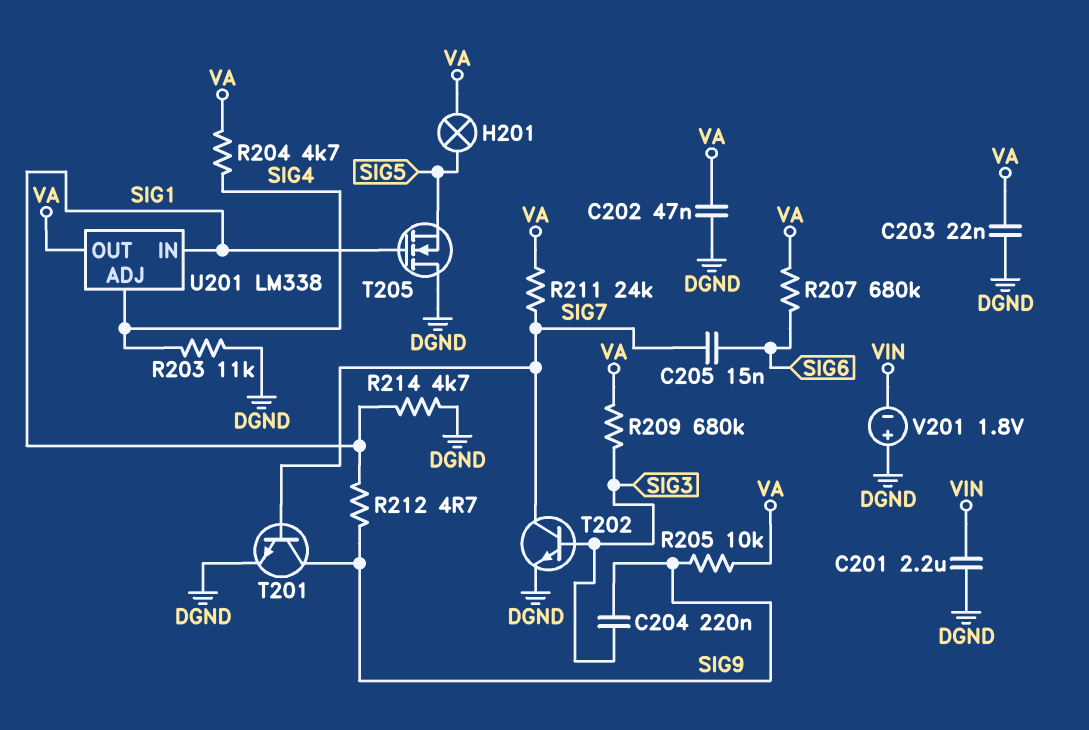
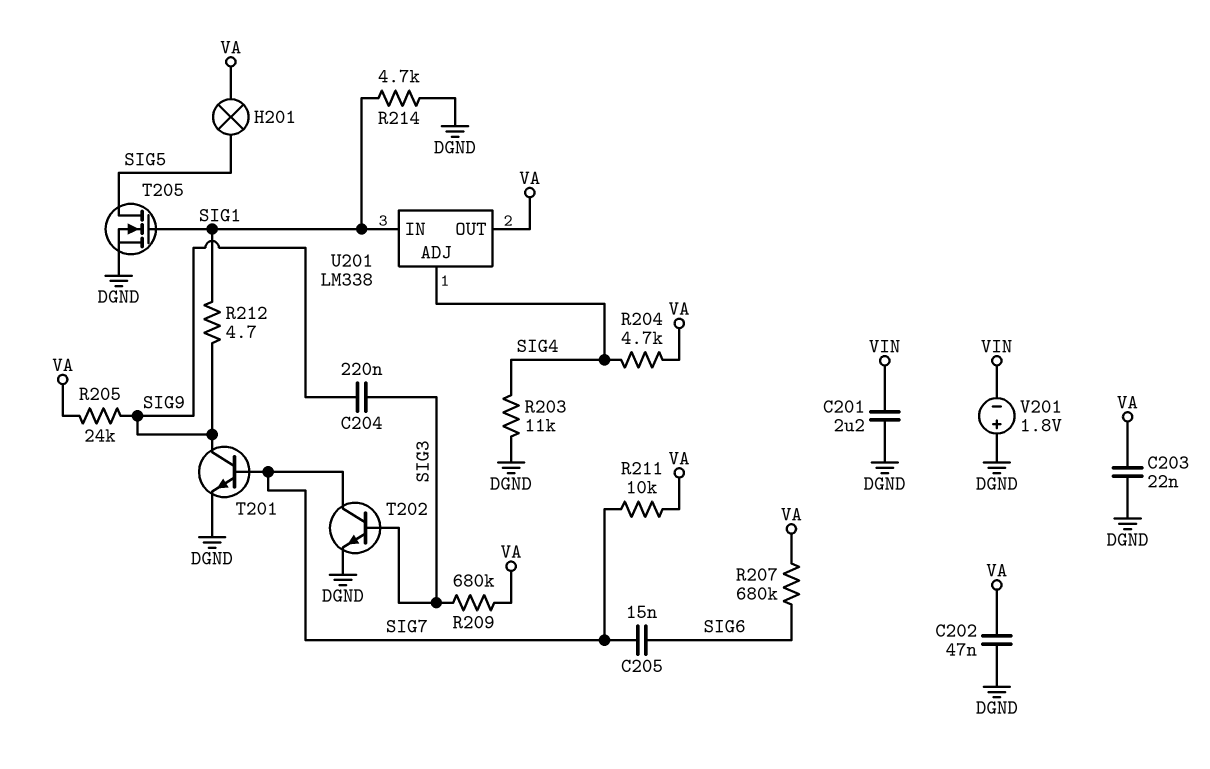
R205: 10k (SIG9, VA) -> 24k (SIG9, VA)
R211: 24k (SIG7, VA) -> 10k (SIG7, VA)
T205: NMOS (G SIG1, D DGND, S SIG5) -> NMOS (G SIG1, D SIG5, S DGND)

